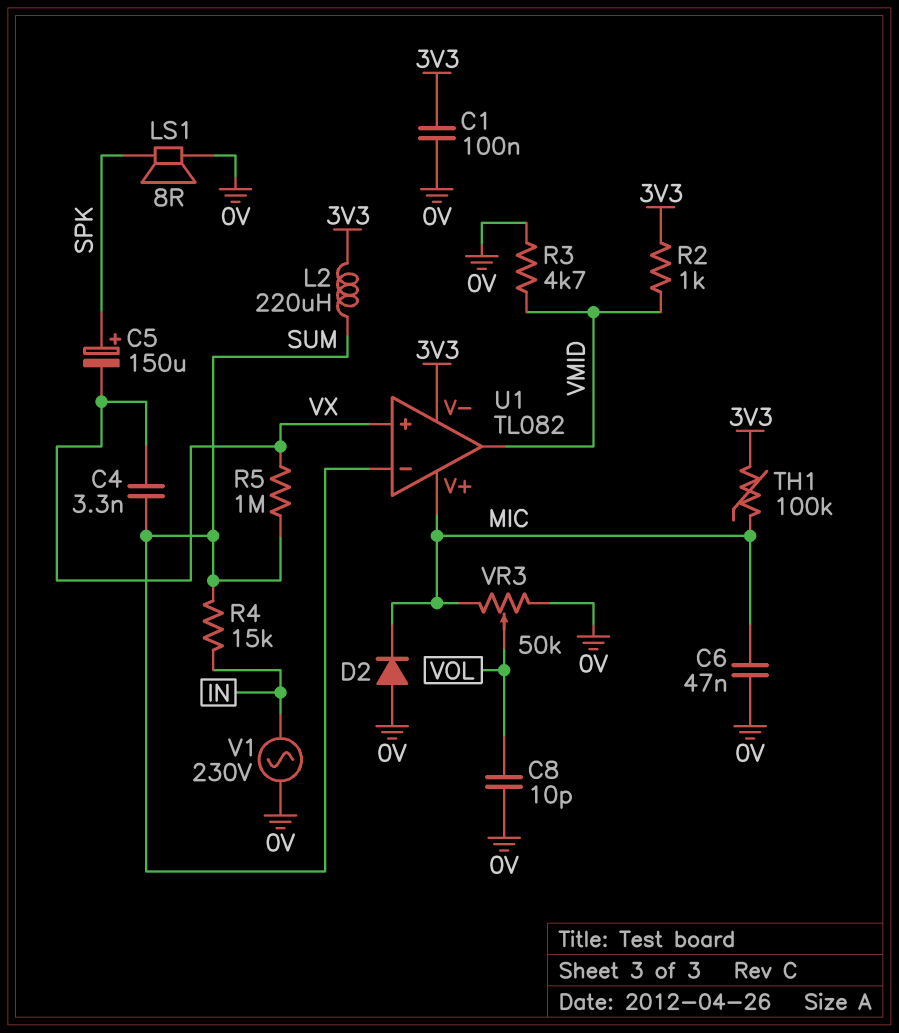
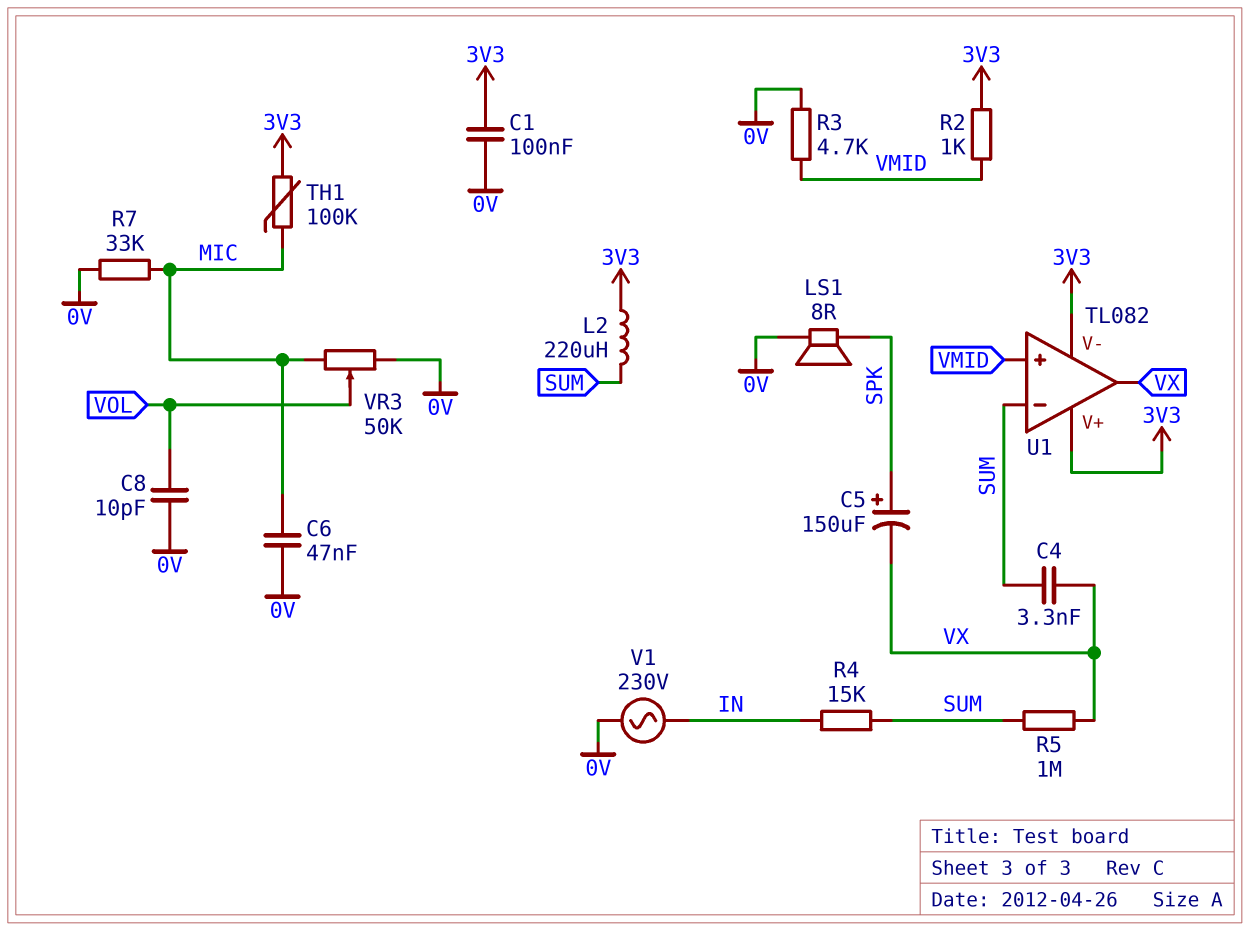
D2: diode (A 0V, K MIC) -> none
R7: none -> 33k (0V, MIC)
U1 pin V+: MIC -> 3V3
U1 pin in+: VX -> VMID
U1 pin out: VMID -> VX

